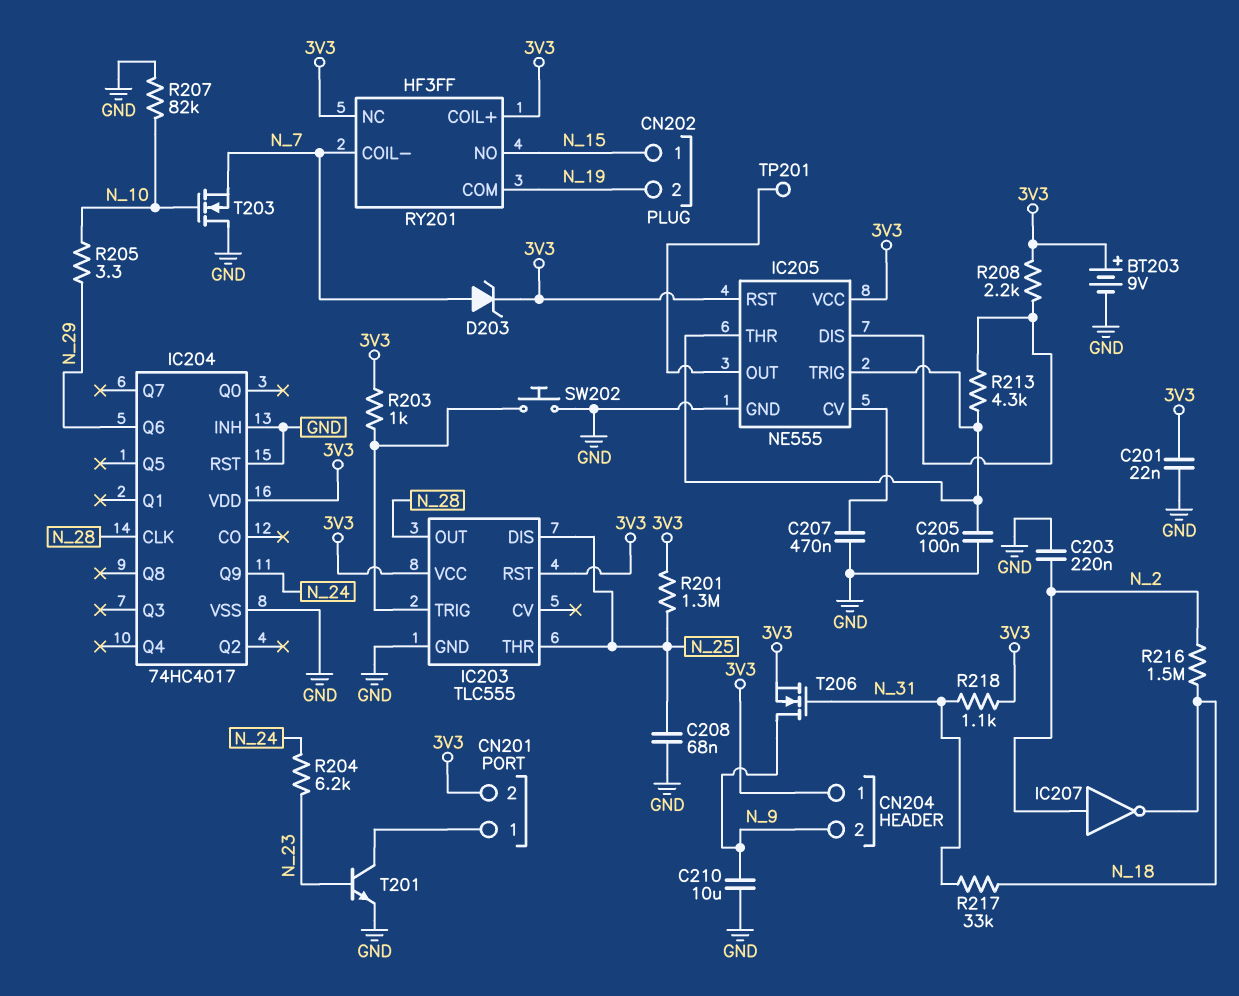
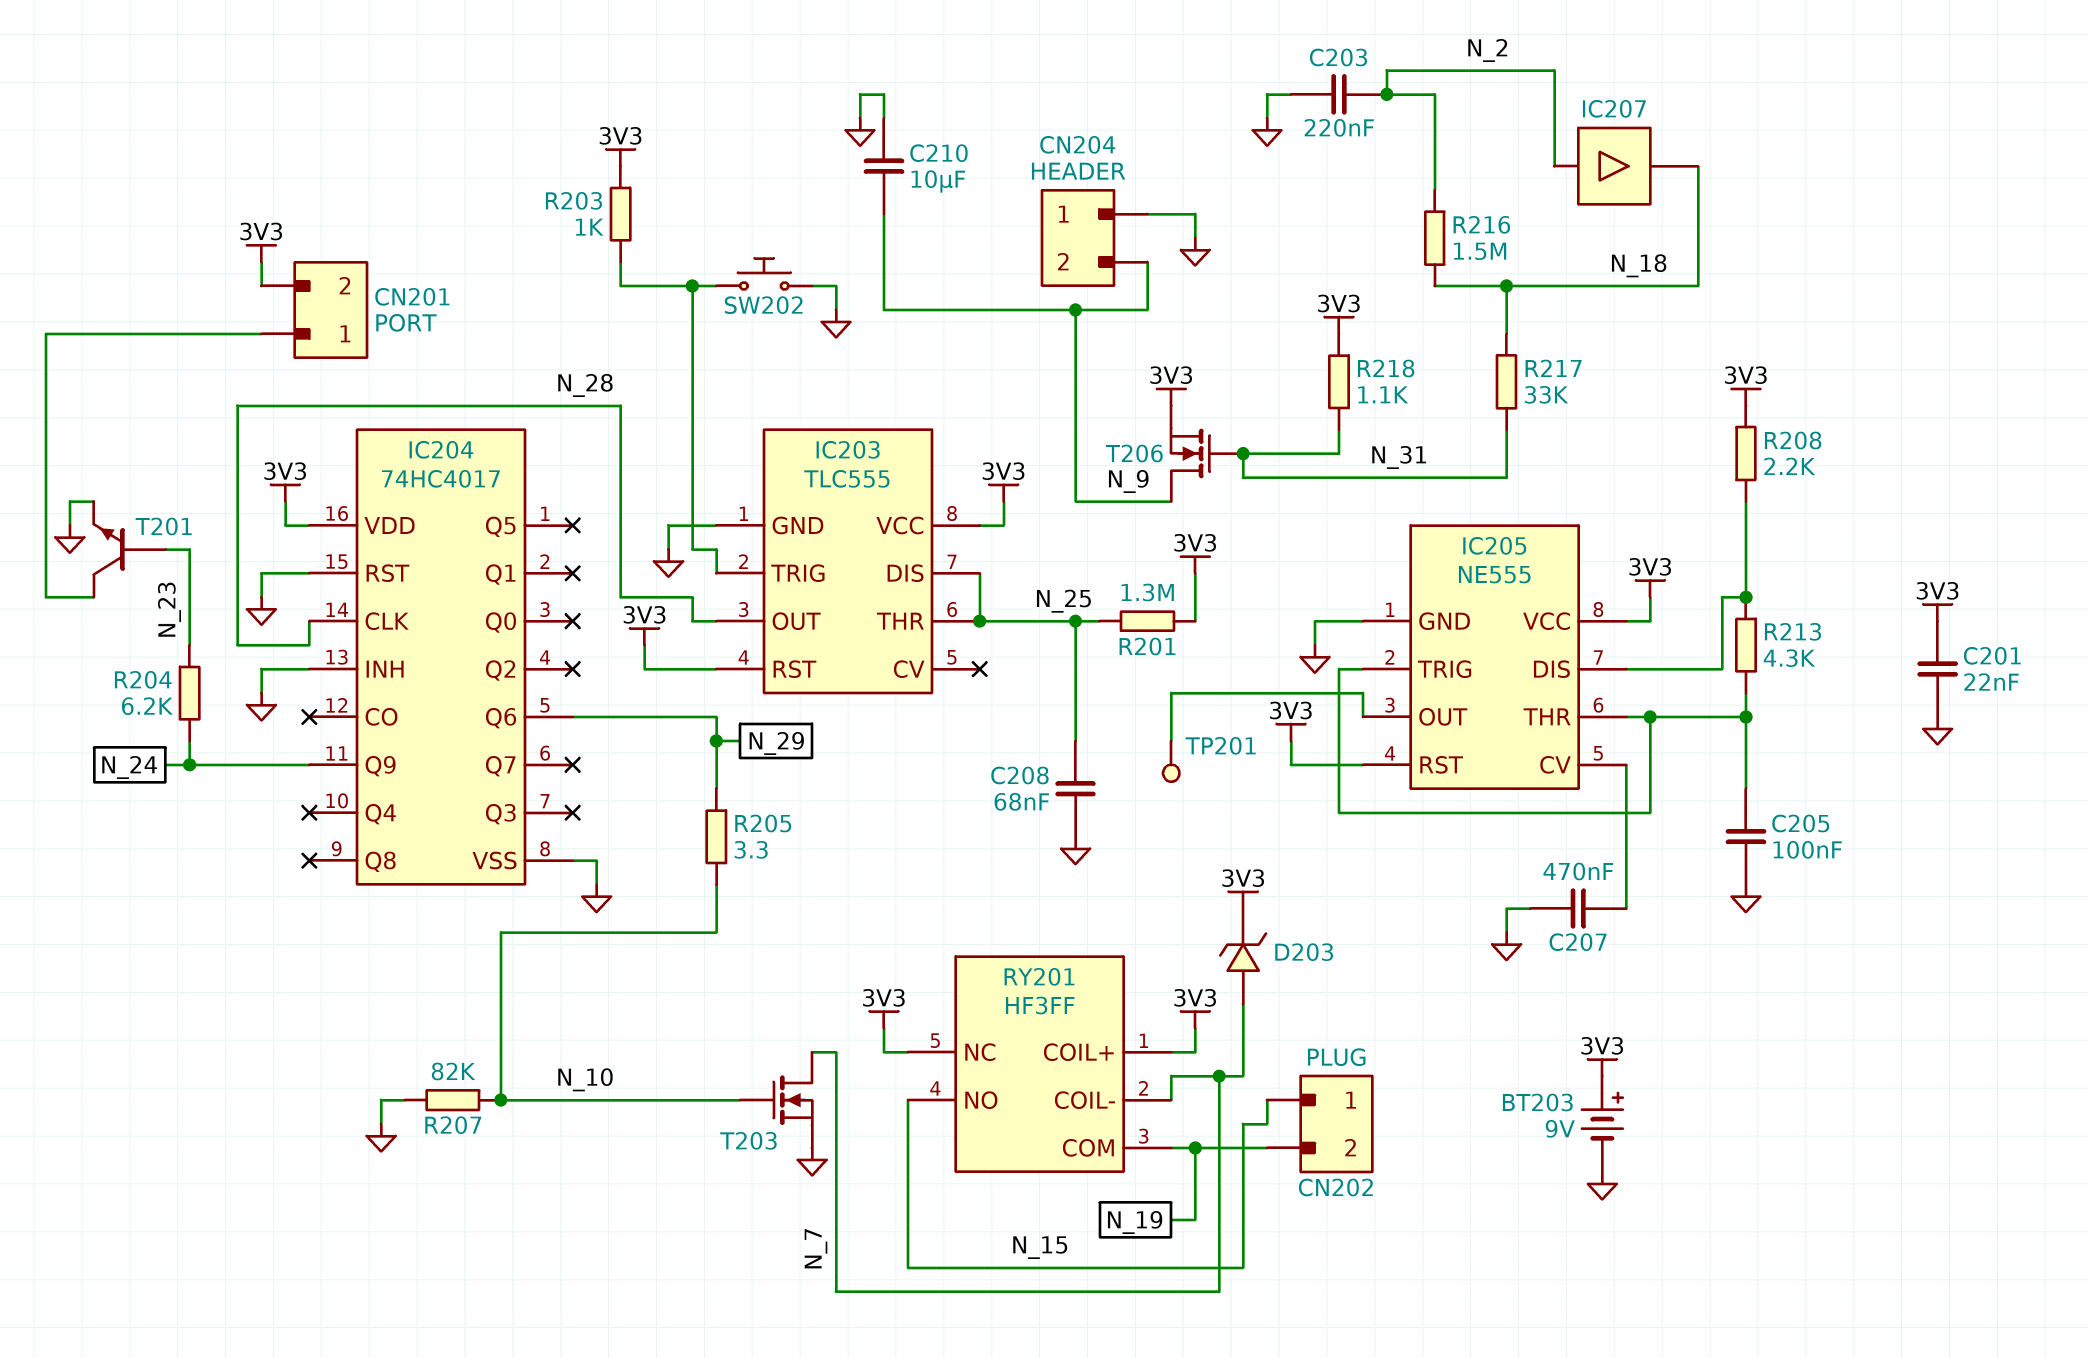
CN204 pin 1: 3V3 -> GND
IC207: NOT (in N_2, out N_18) -> buffer (in N_2, out N_18)
T203: NMOS (G N_10, D GND, S N_7) -> NMOS (G N_10, D N_7, S GND)

